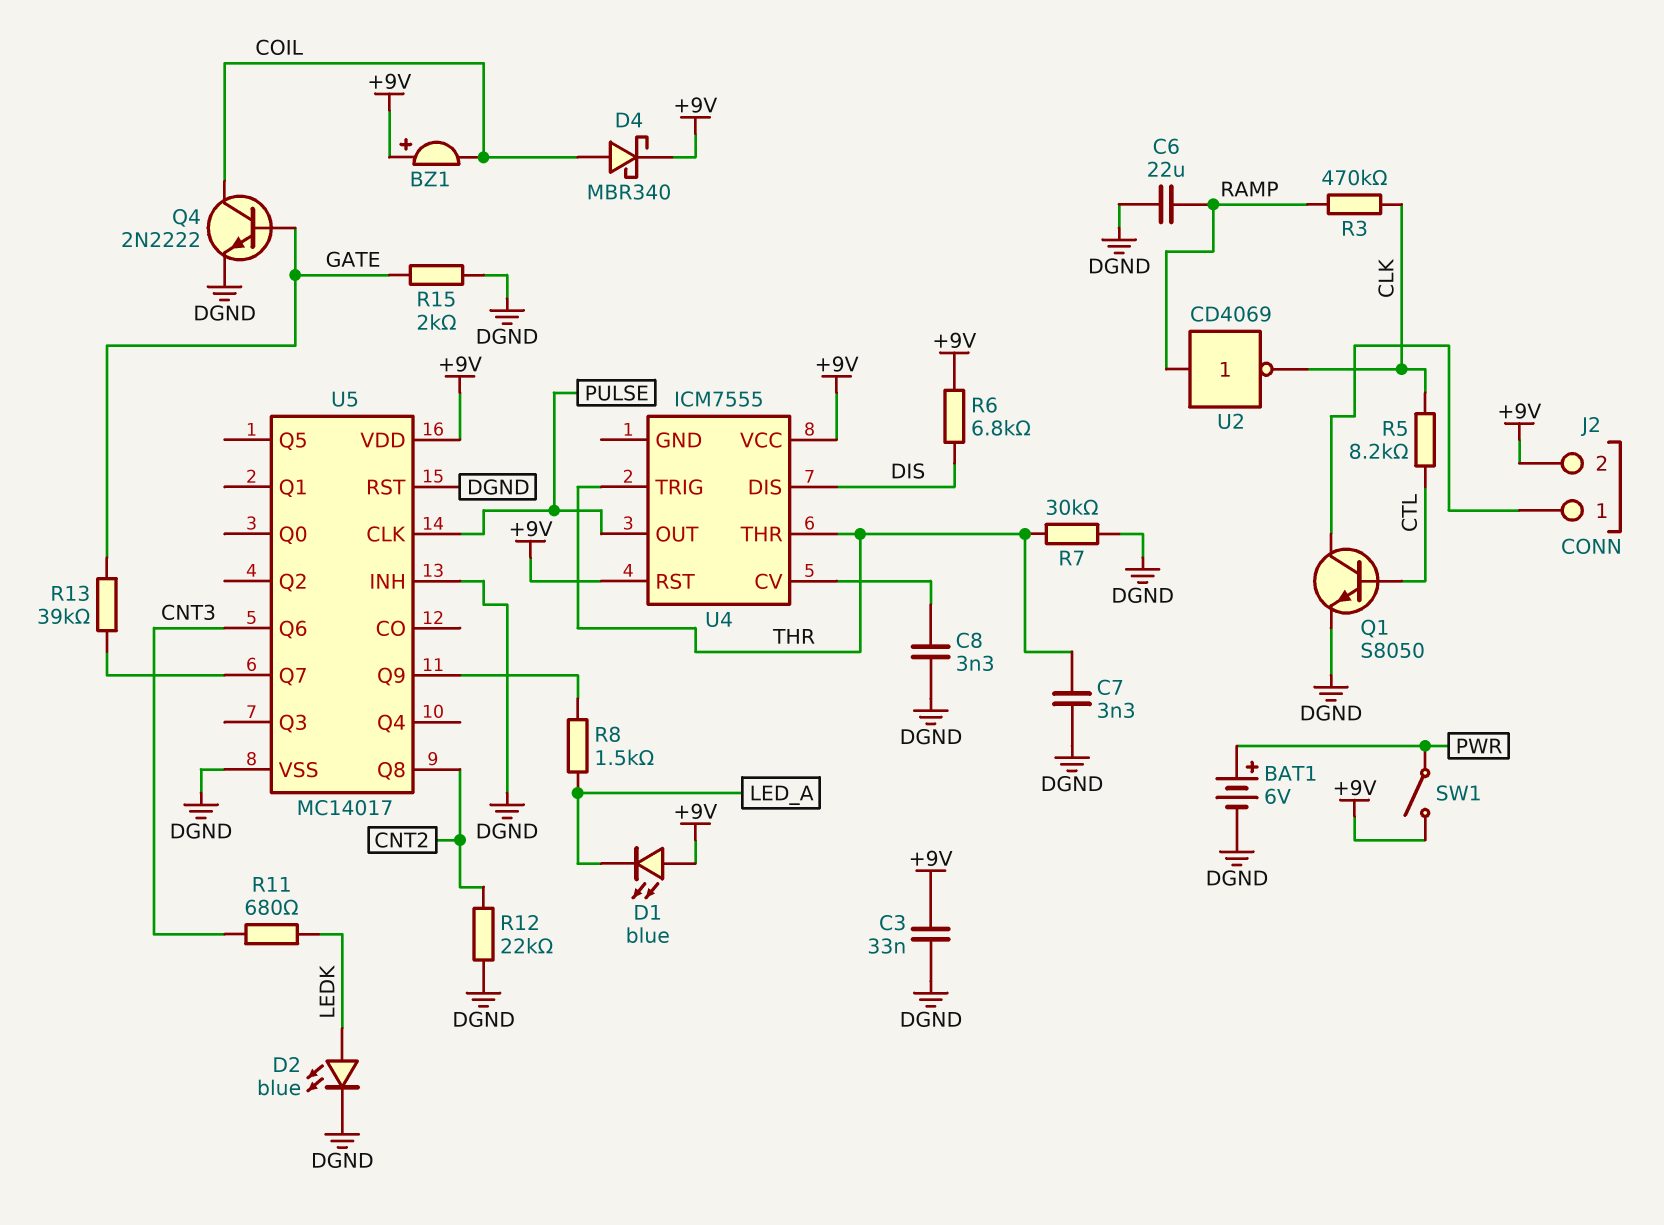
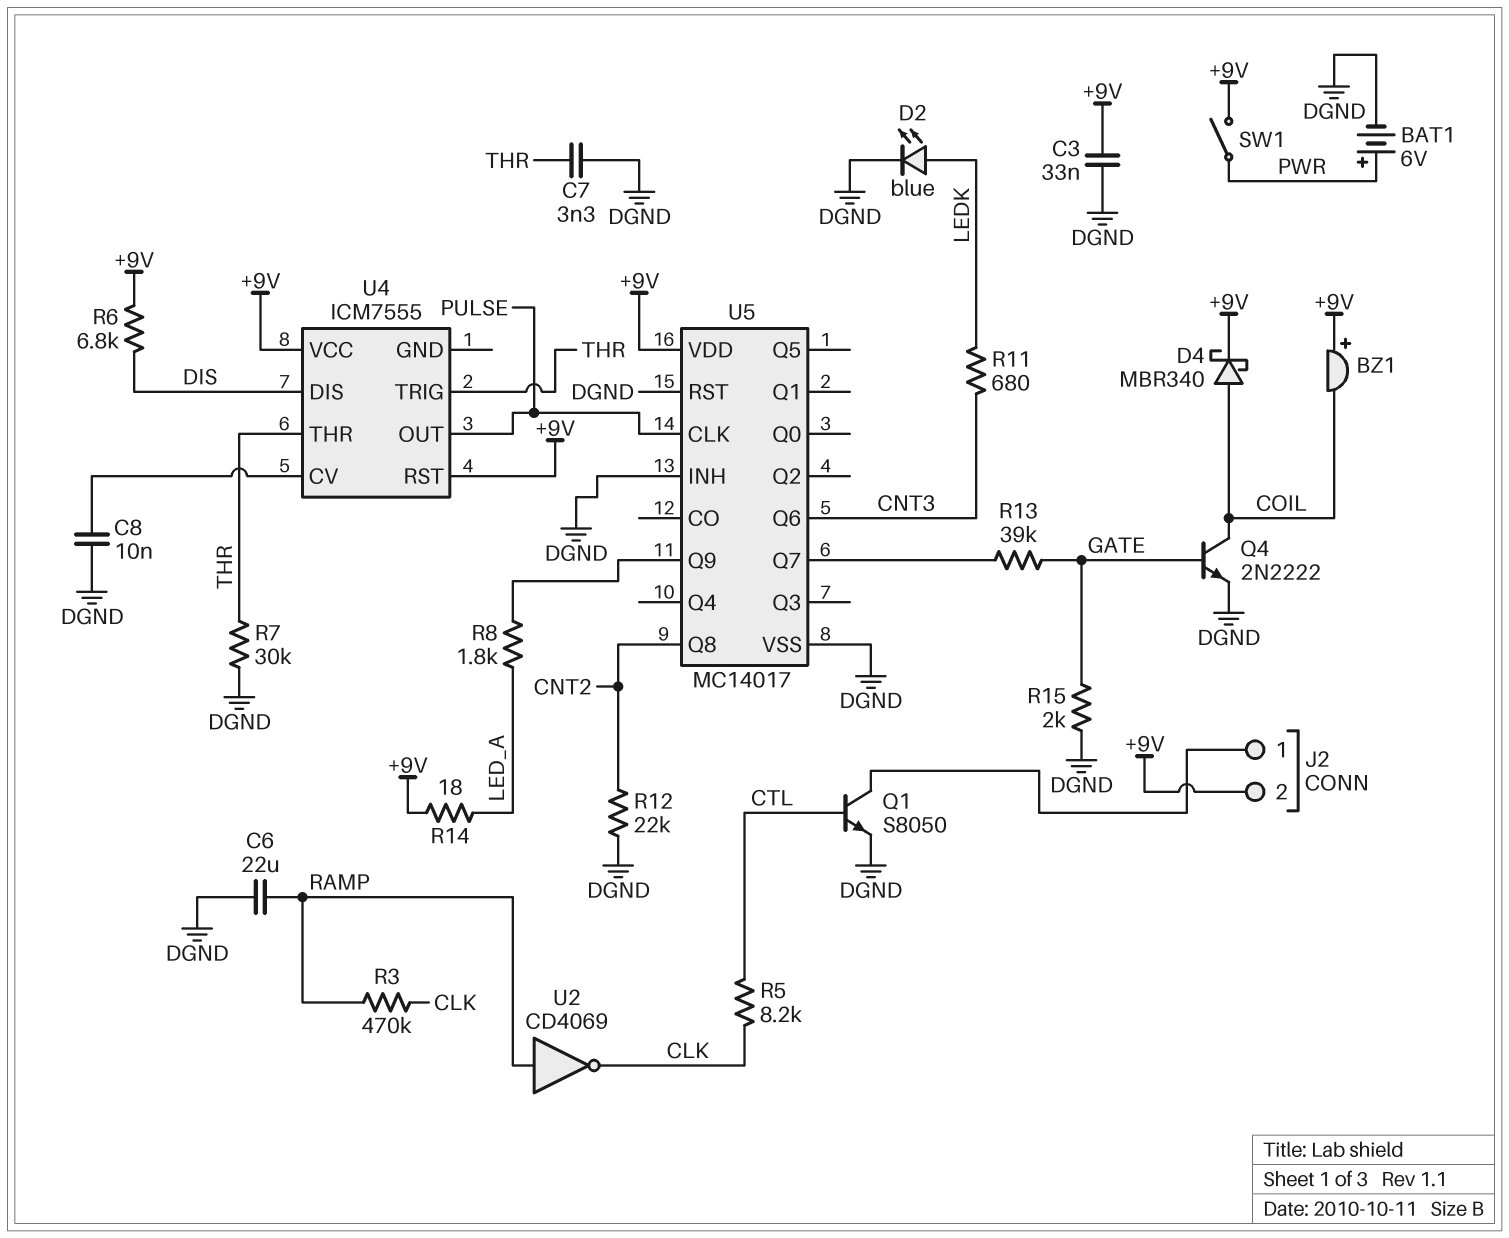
C8: 3.3nF (DGND, U4/CV) -> 10nF (DGND, U4/CV)
D1: LED blue (A +9V, K LED_A) -> none
R8: 1.5k (LED_A, U5/Q9) -> 1.8k (LED_A, U5/Q9)
R14: none -> 18 (+9V, LED_A)

